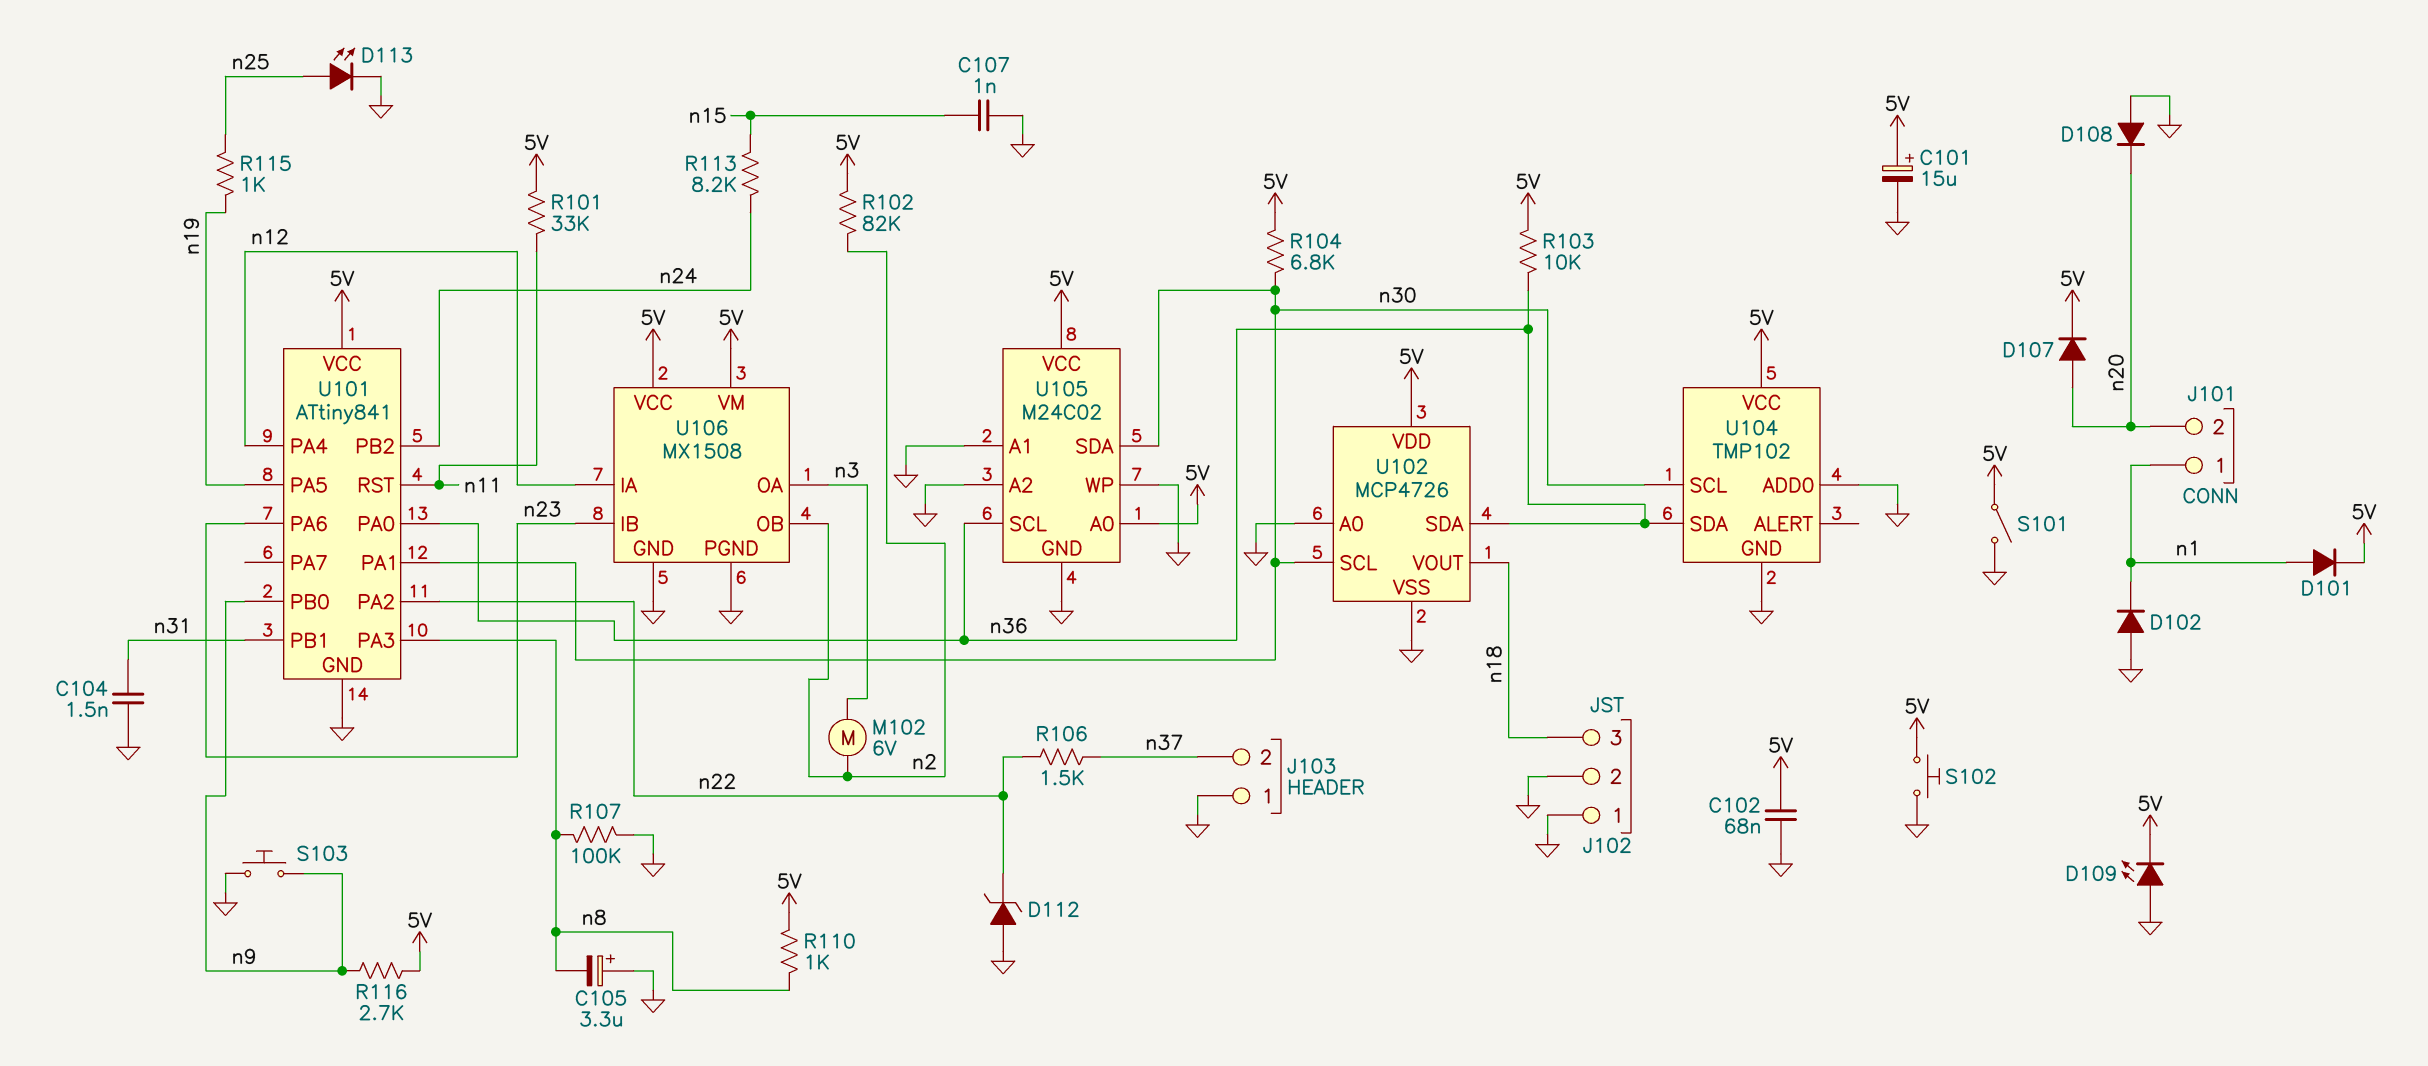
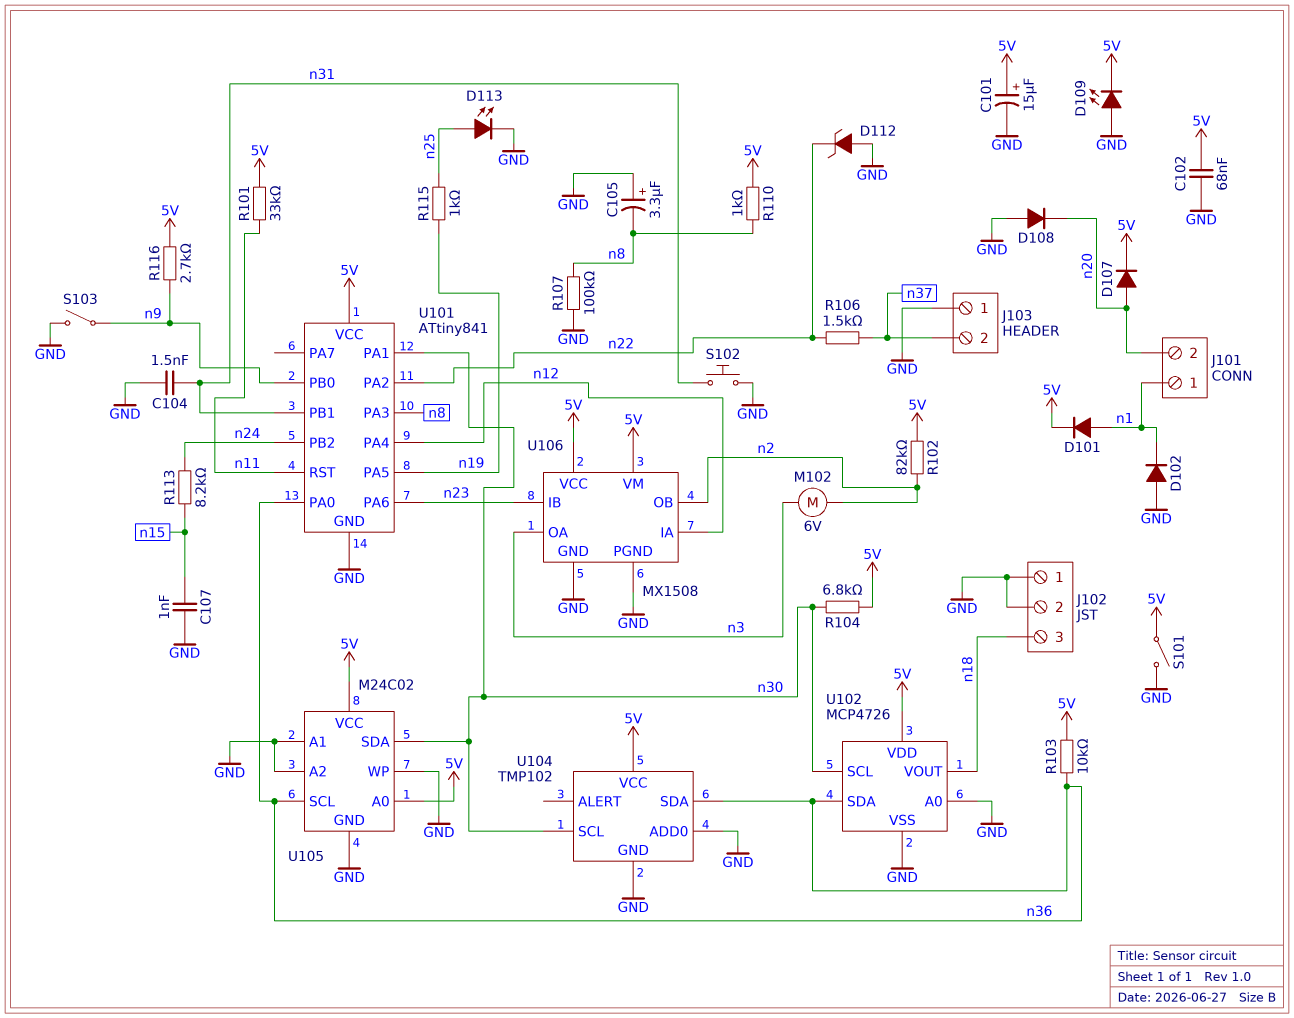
S102: button (5V, GND) -> button (GND, n31)
S103: button (GND, n9) -> switch (GND, n9)

